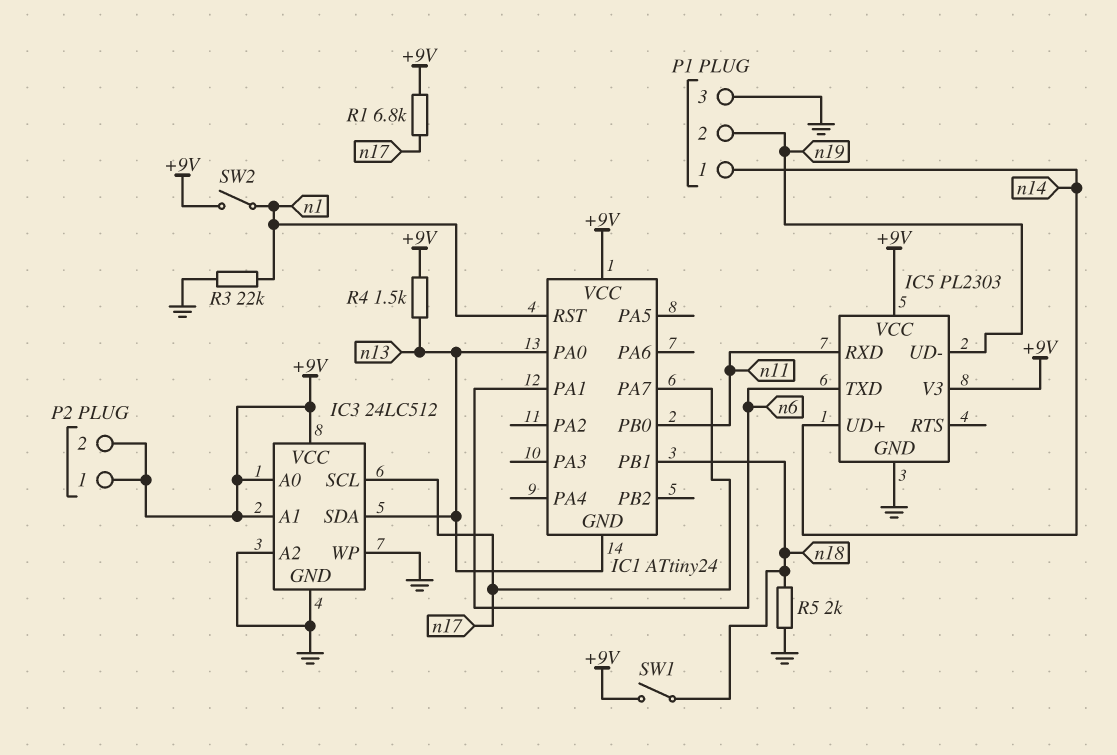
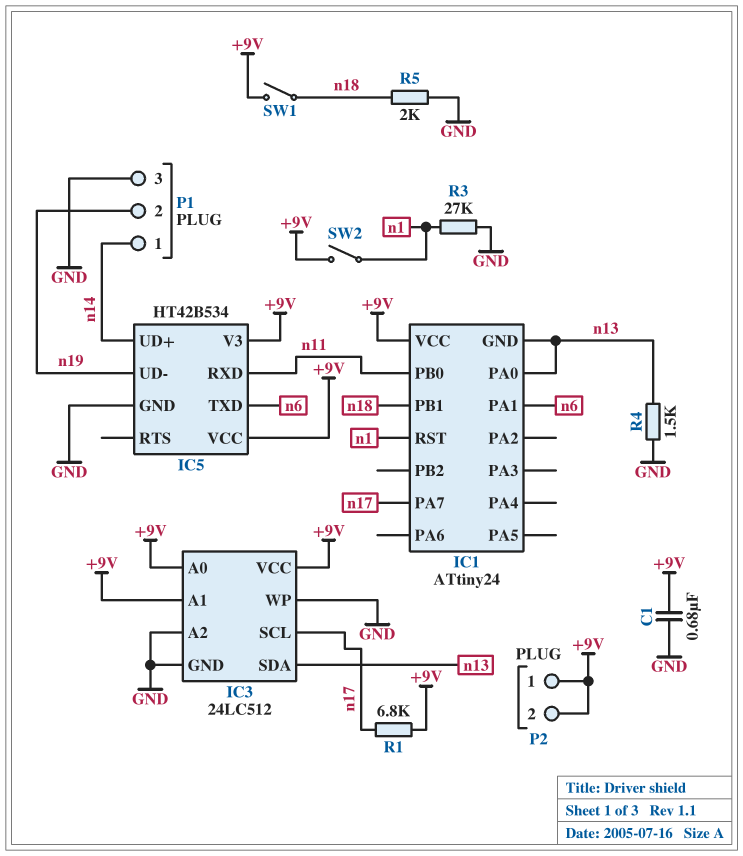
C1: none -> 680nF (+9V, GND)
IC5: PL2303 -> HT42B534
R3: 22k (GND, n1) -> 27k (GND, n1)
R4: 1.5k (+9V, n13) -> 1.5k (GND, n13)

